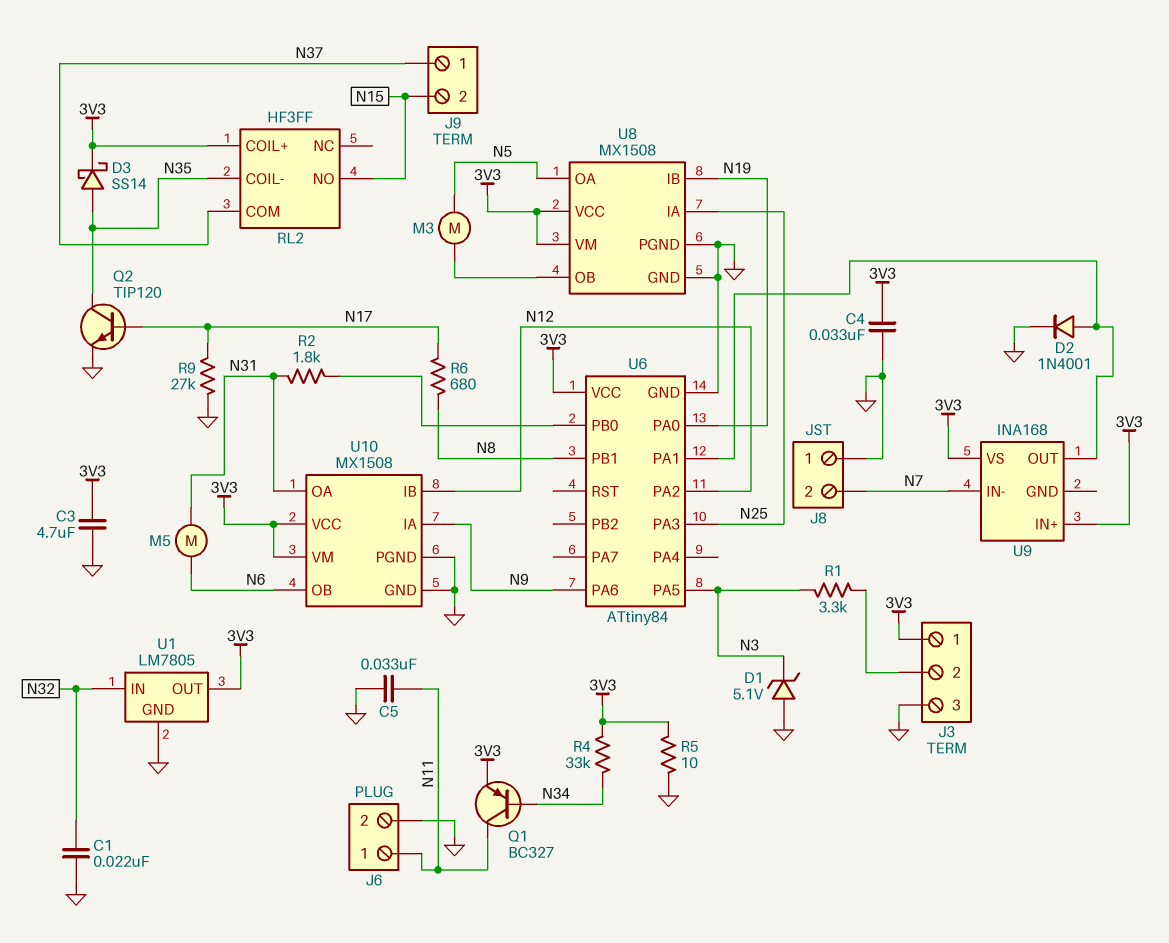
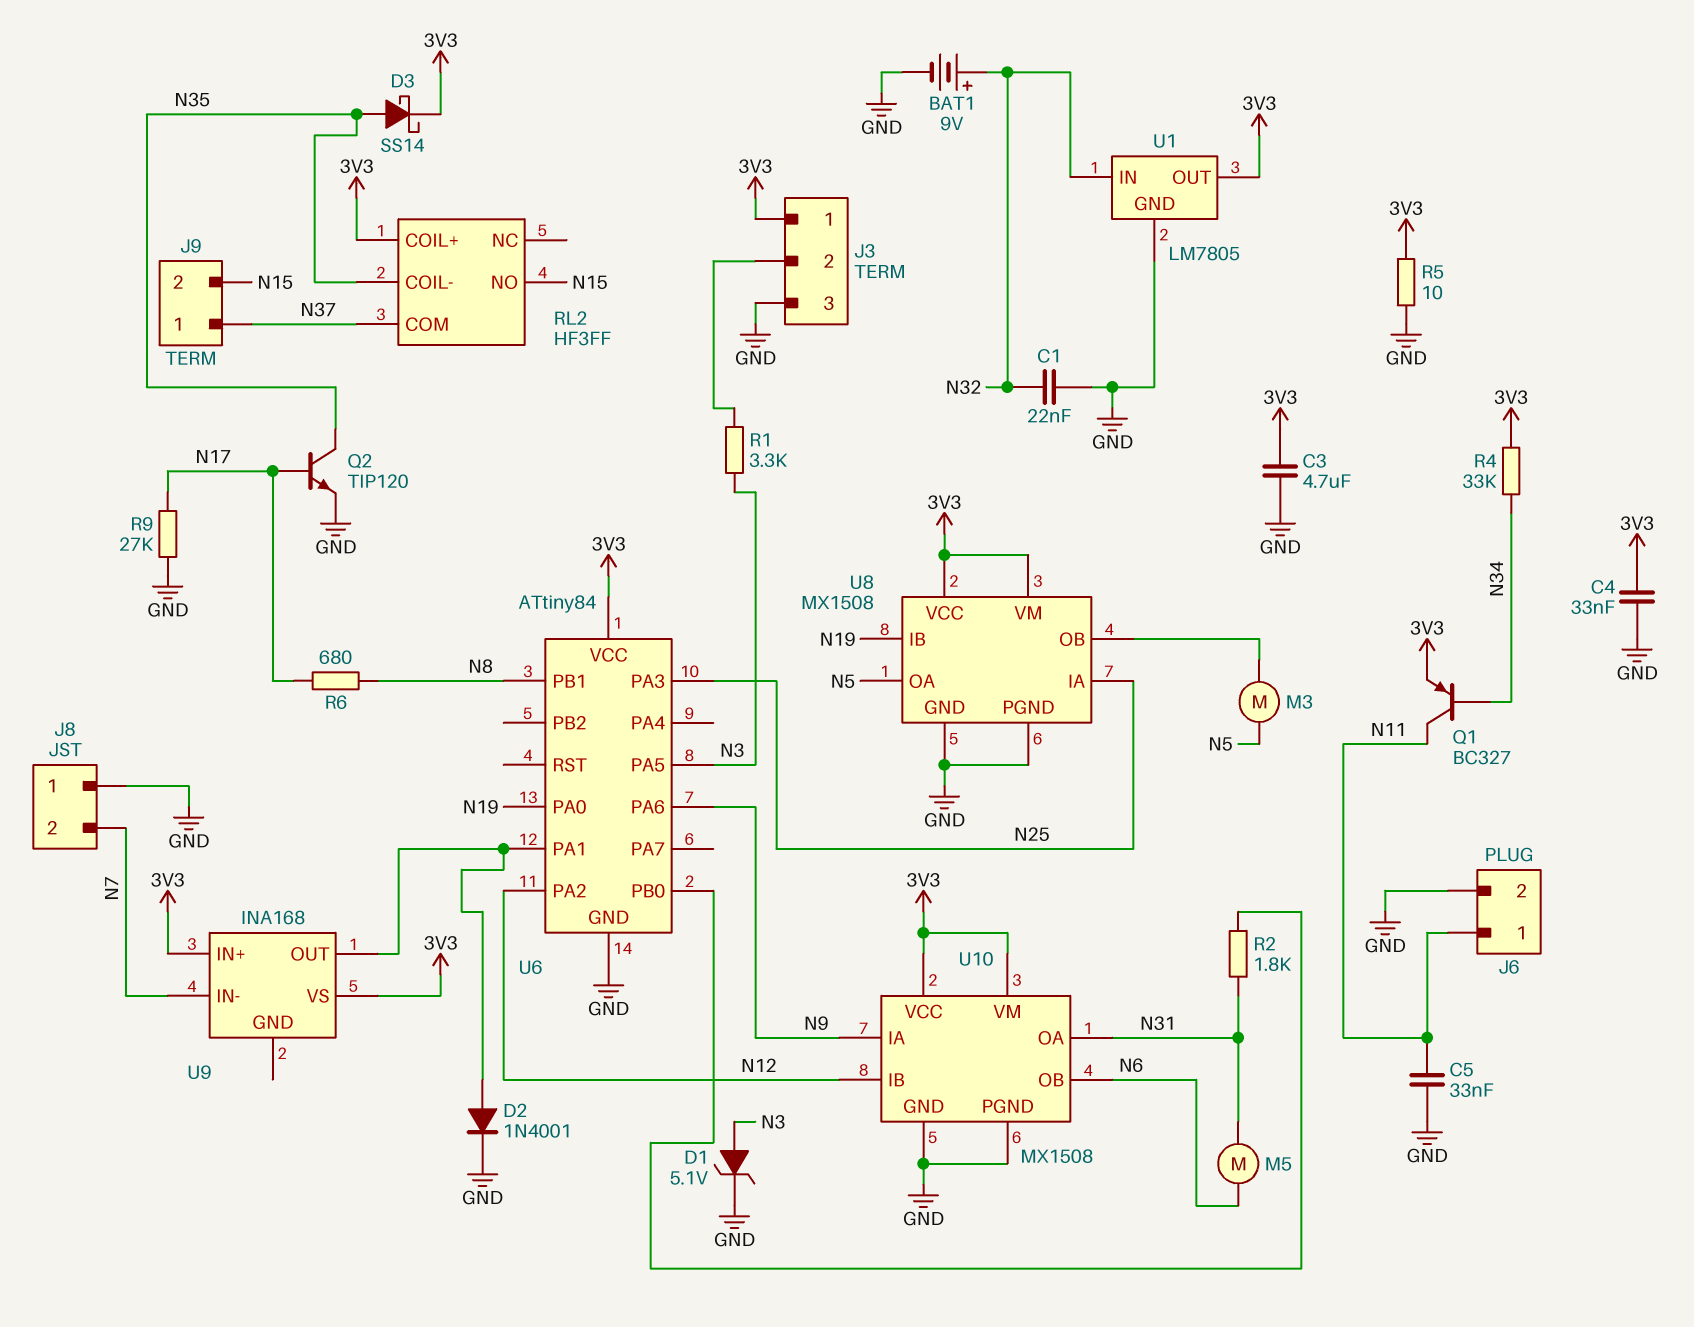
BAT1: none -> 9V (plus N32, minus GND)
D1: zener 5.1V (A GND, K N3) -> zener 5.1V (A N3, K GND)

